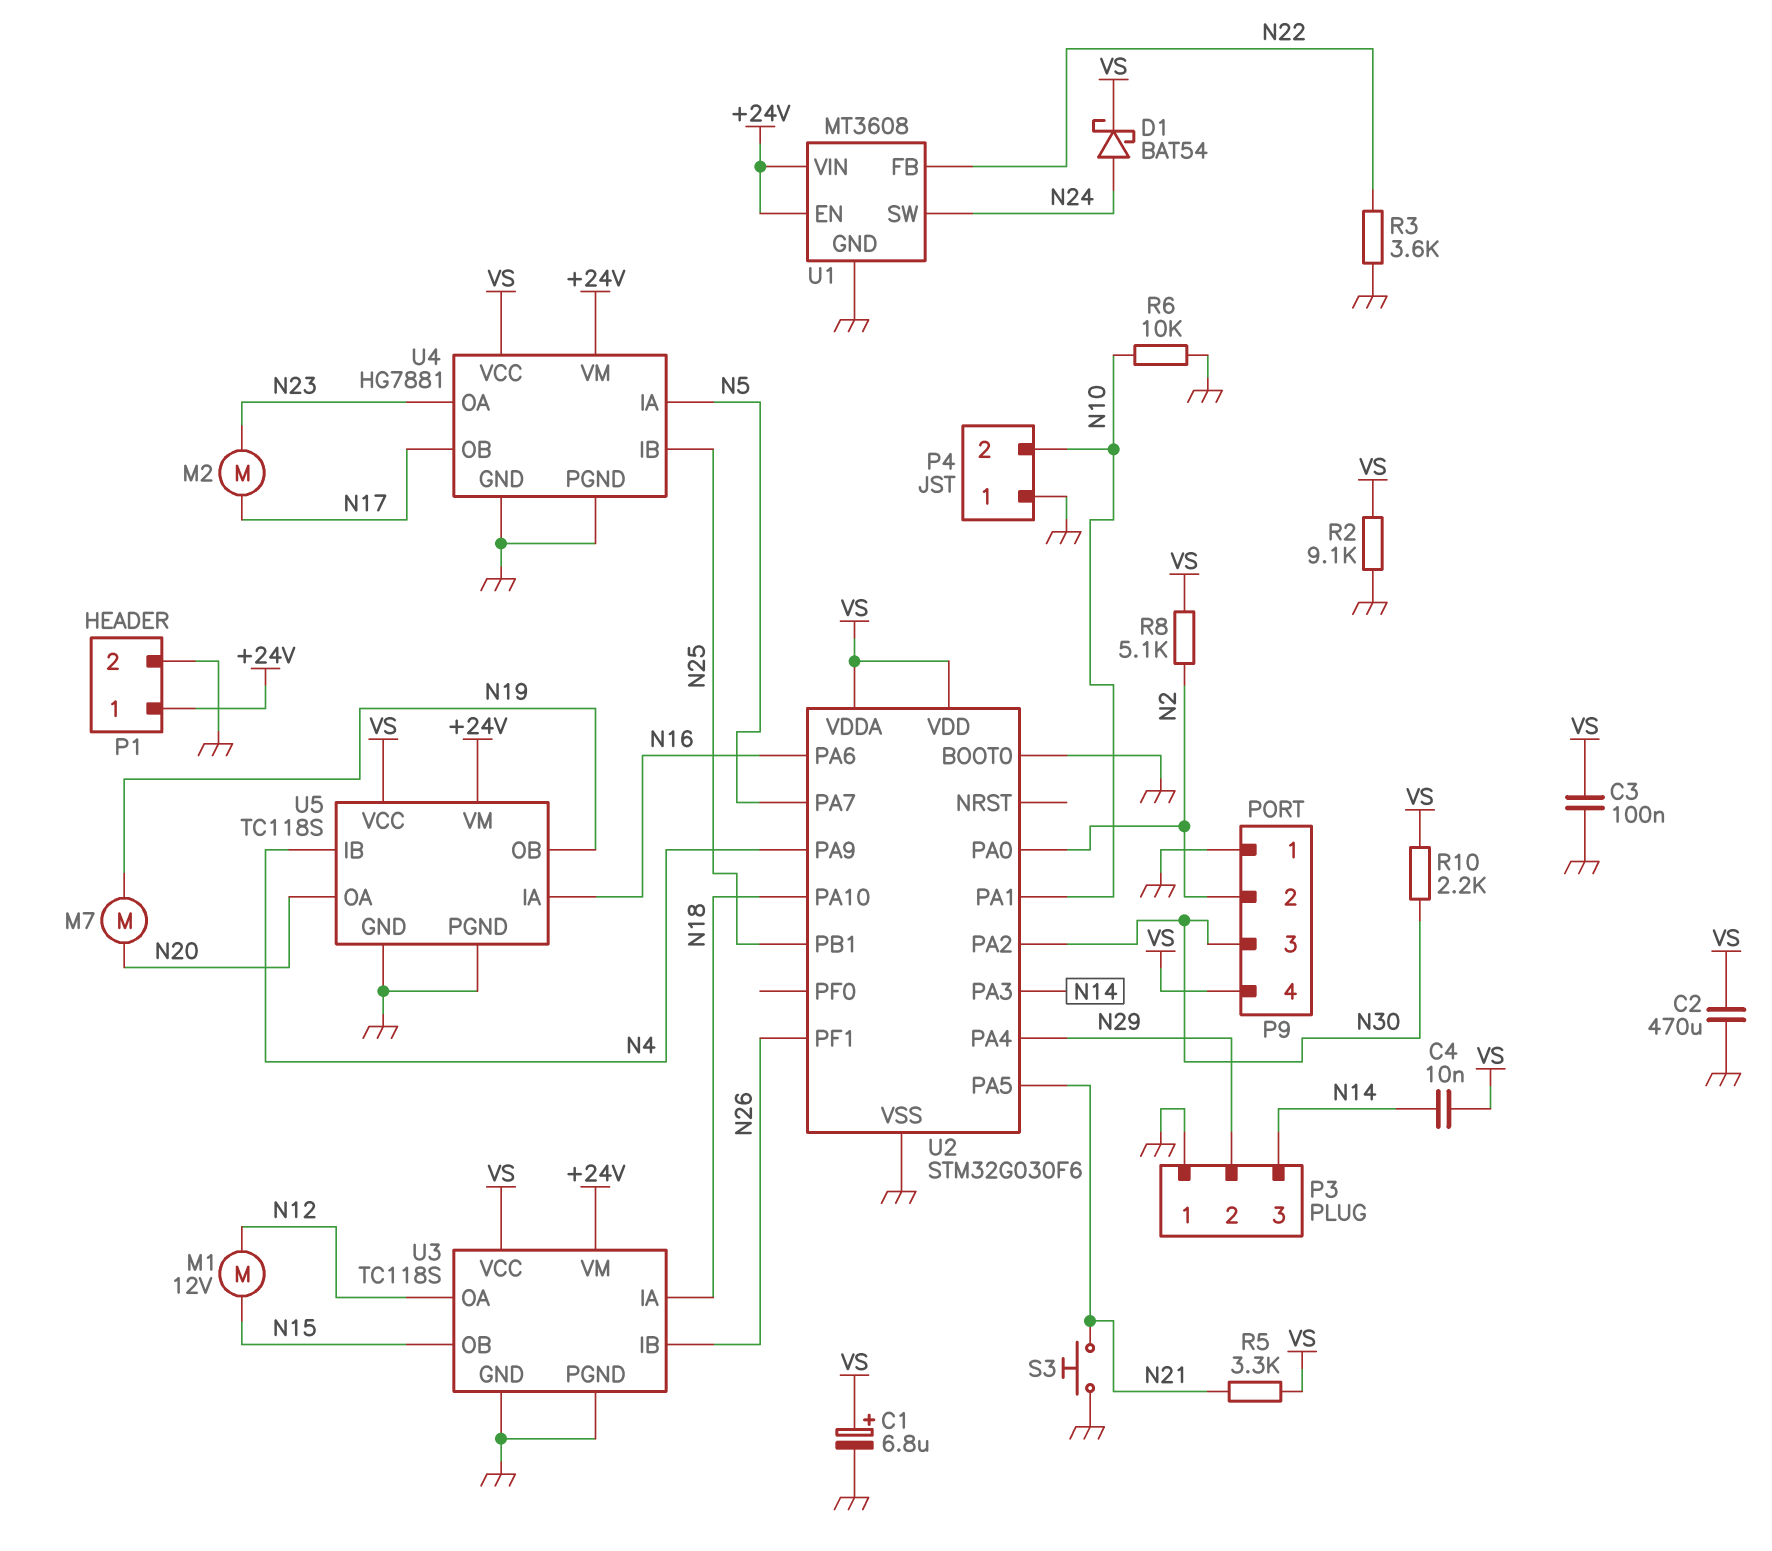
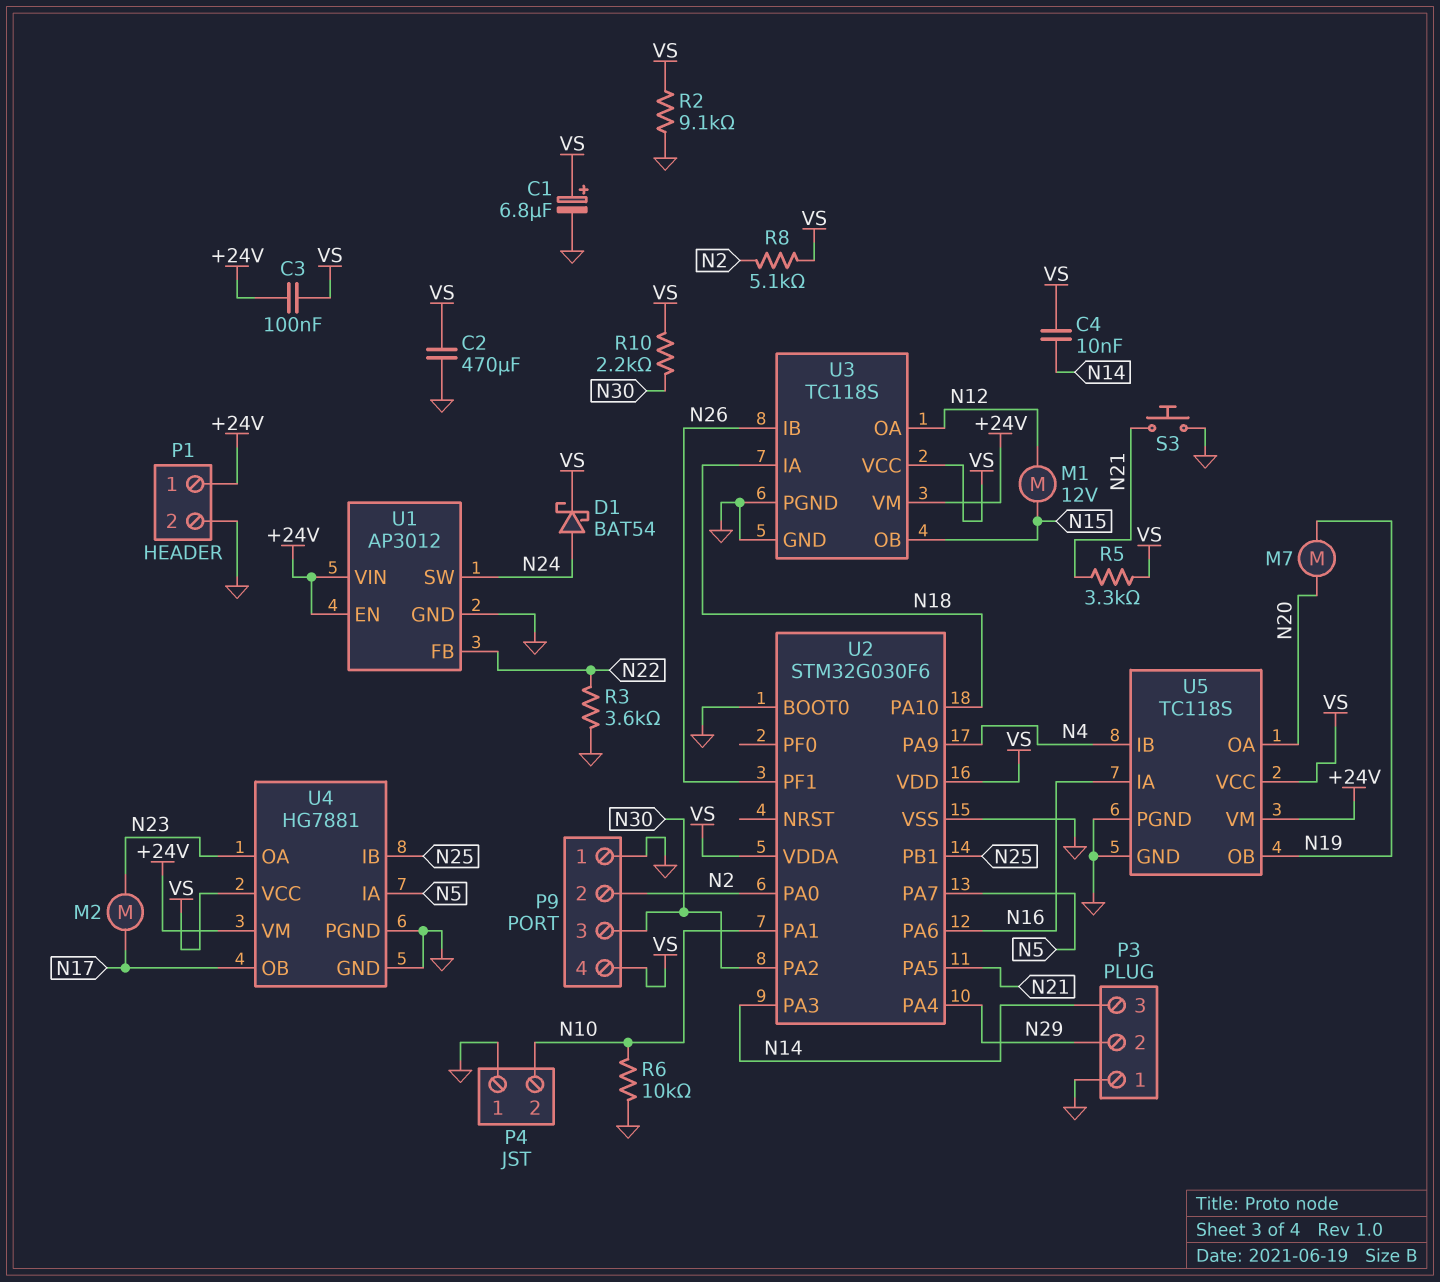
C3: 100nF (GND, VS) -> 100nF (+24V, VS)
U1: MT3608 -> AP3012

